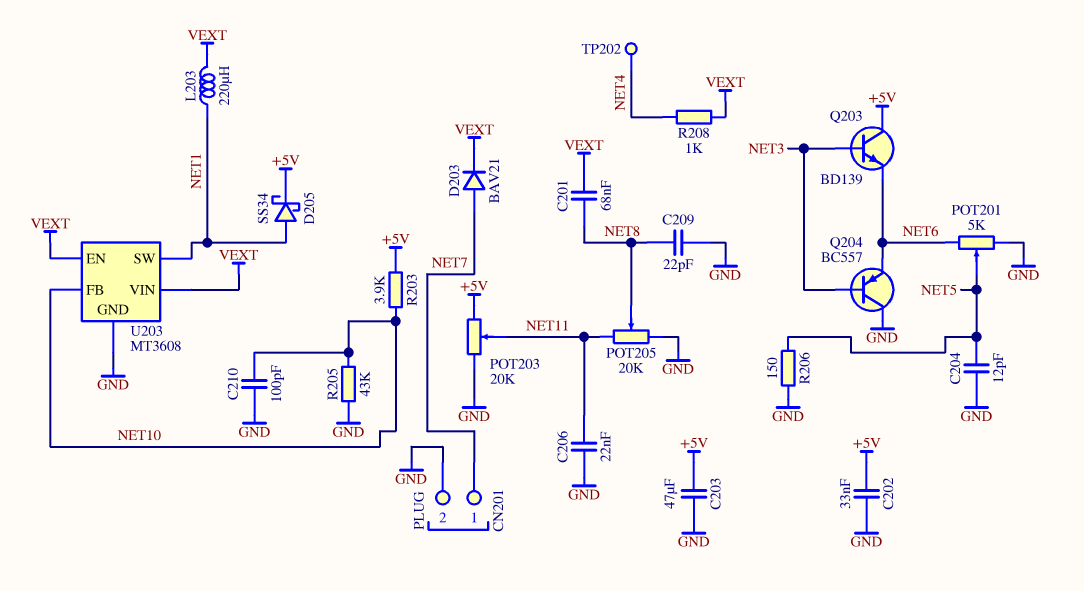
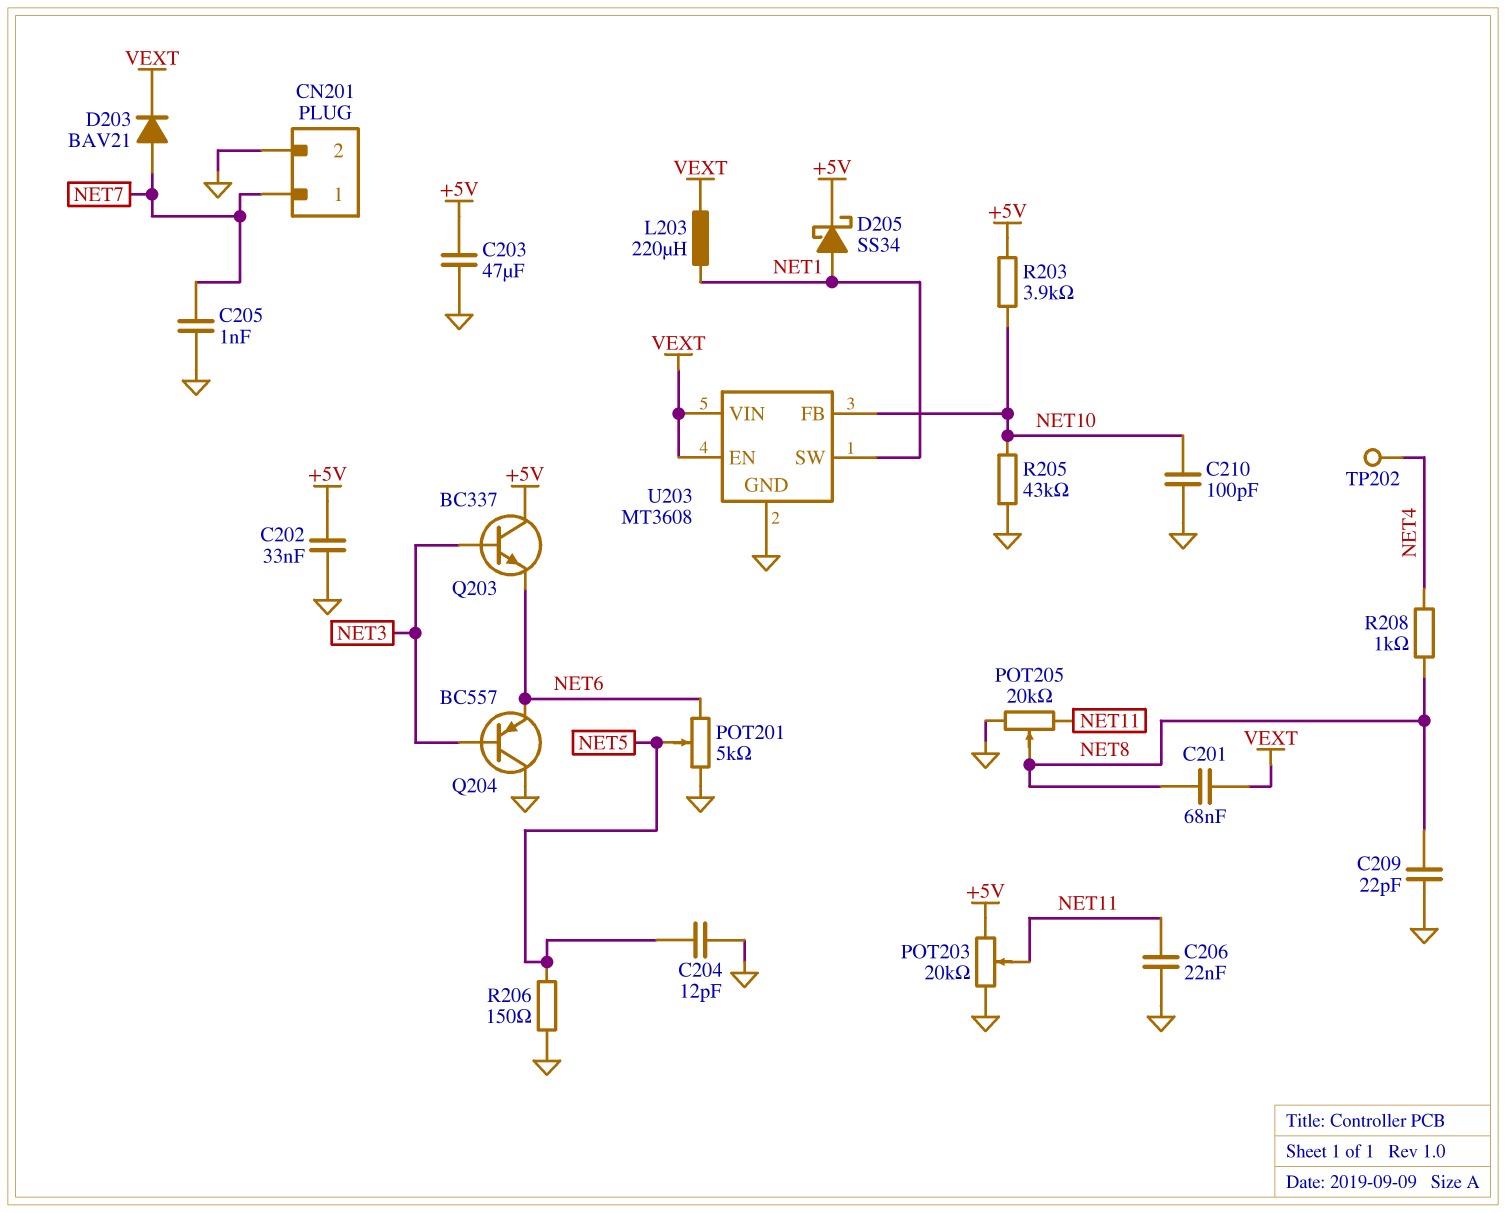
C205: none -> 1nF (GND, NET7)
Q203: NPN BD139 (B NET3, C +5V, E NET6) -> NPN BC337 (B NET3, C +5V, E NET6)
R208: 1k (NET4, VEXT) -> 1k (NET4, NET8)

